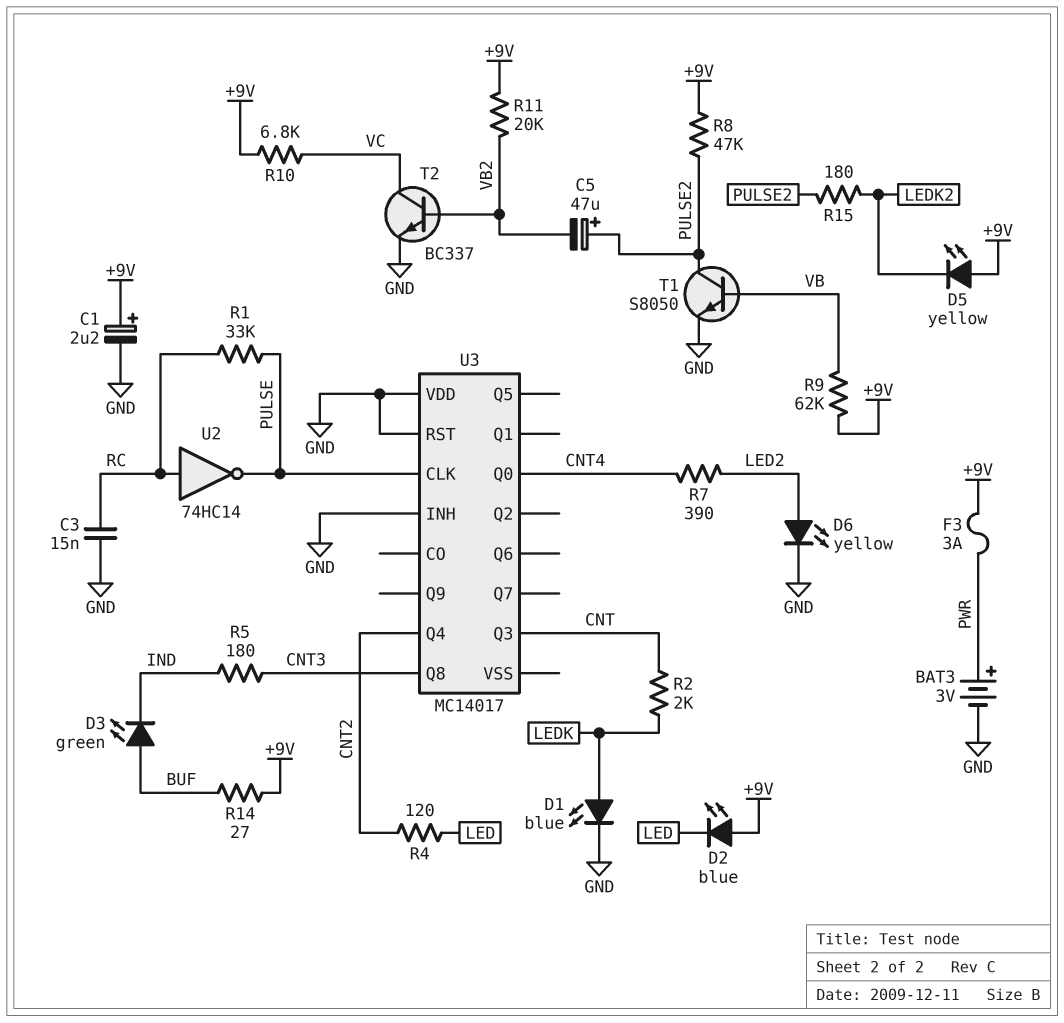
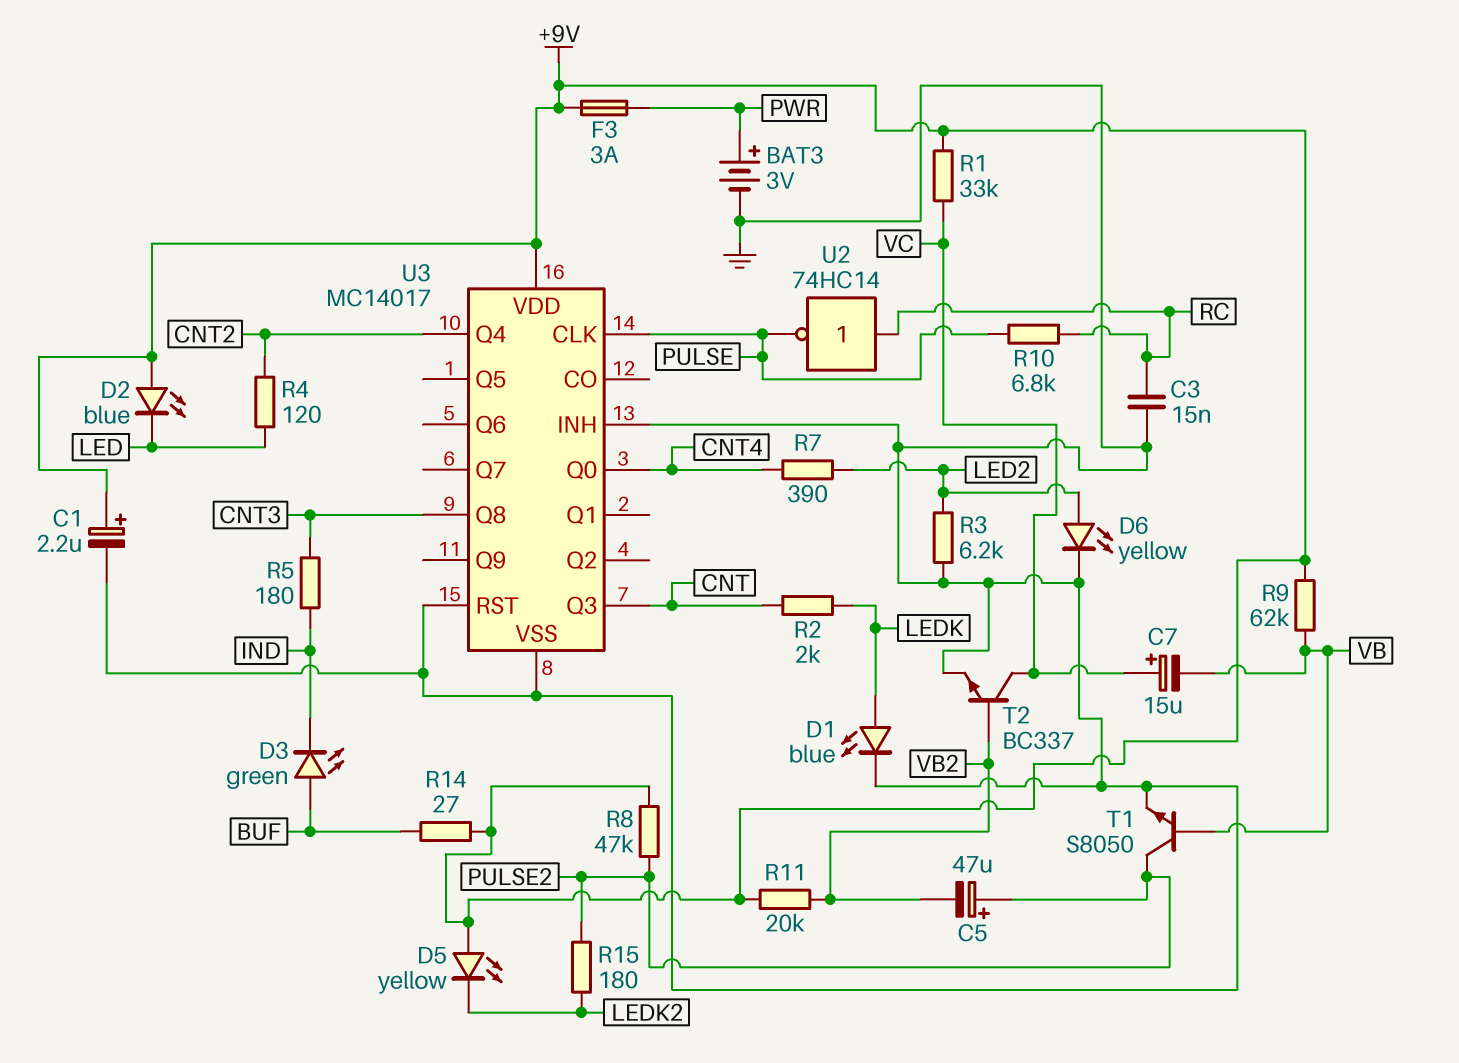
C7: none -> 15uF (plus VC, minus VB)
R1: 33k (PULSE, RC) -> 33k (+9V, VC)
R3: none -> 6.2k (GND, LED2)
R10: 6.8k (+9V, VC) -> 6.8k (PULSE, RC)
U3 pin VDD: GND -> +9V
U3 pin VSS: none -> GND

